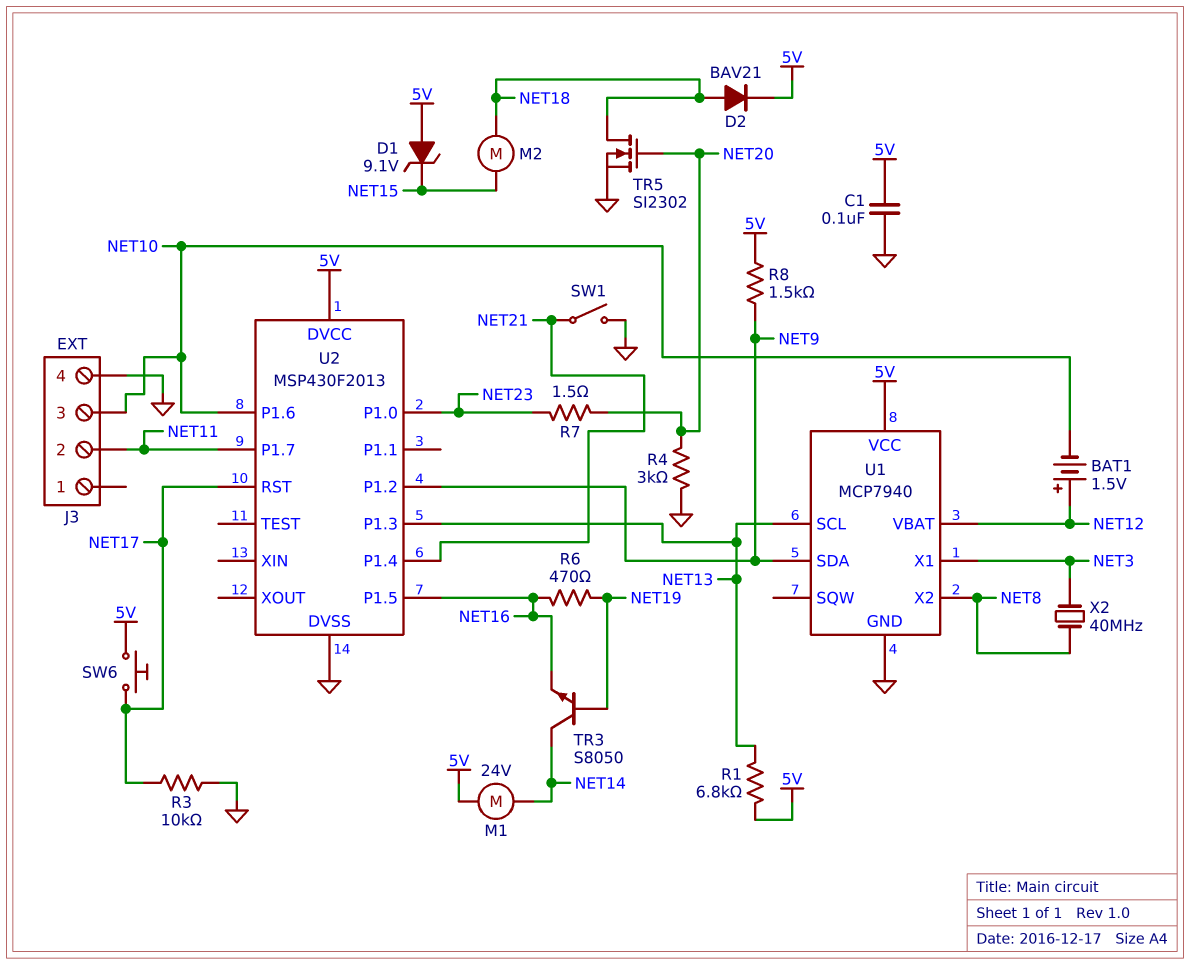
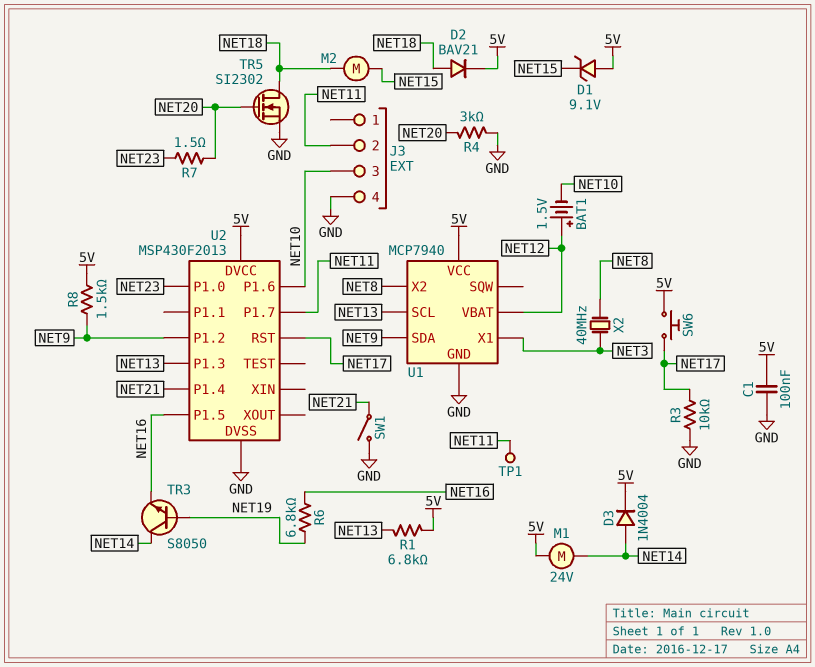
D3: none -> diode 1N4004 (A NET14, K 5V)
R6: 470 (NET16, NET19) -> 6.8k (NET16, NET19)
TP1: none -> test point (NET11)

